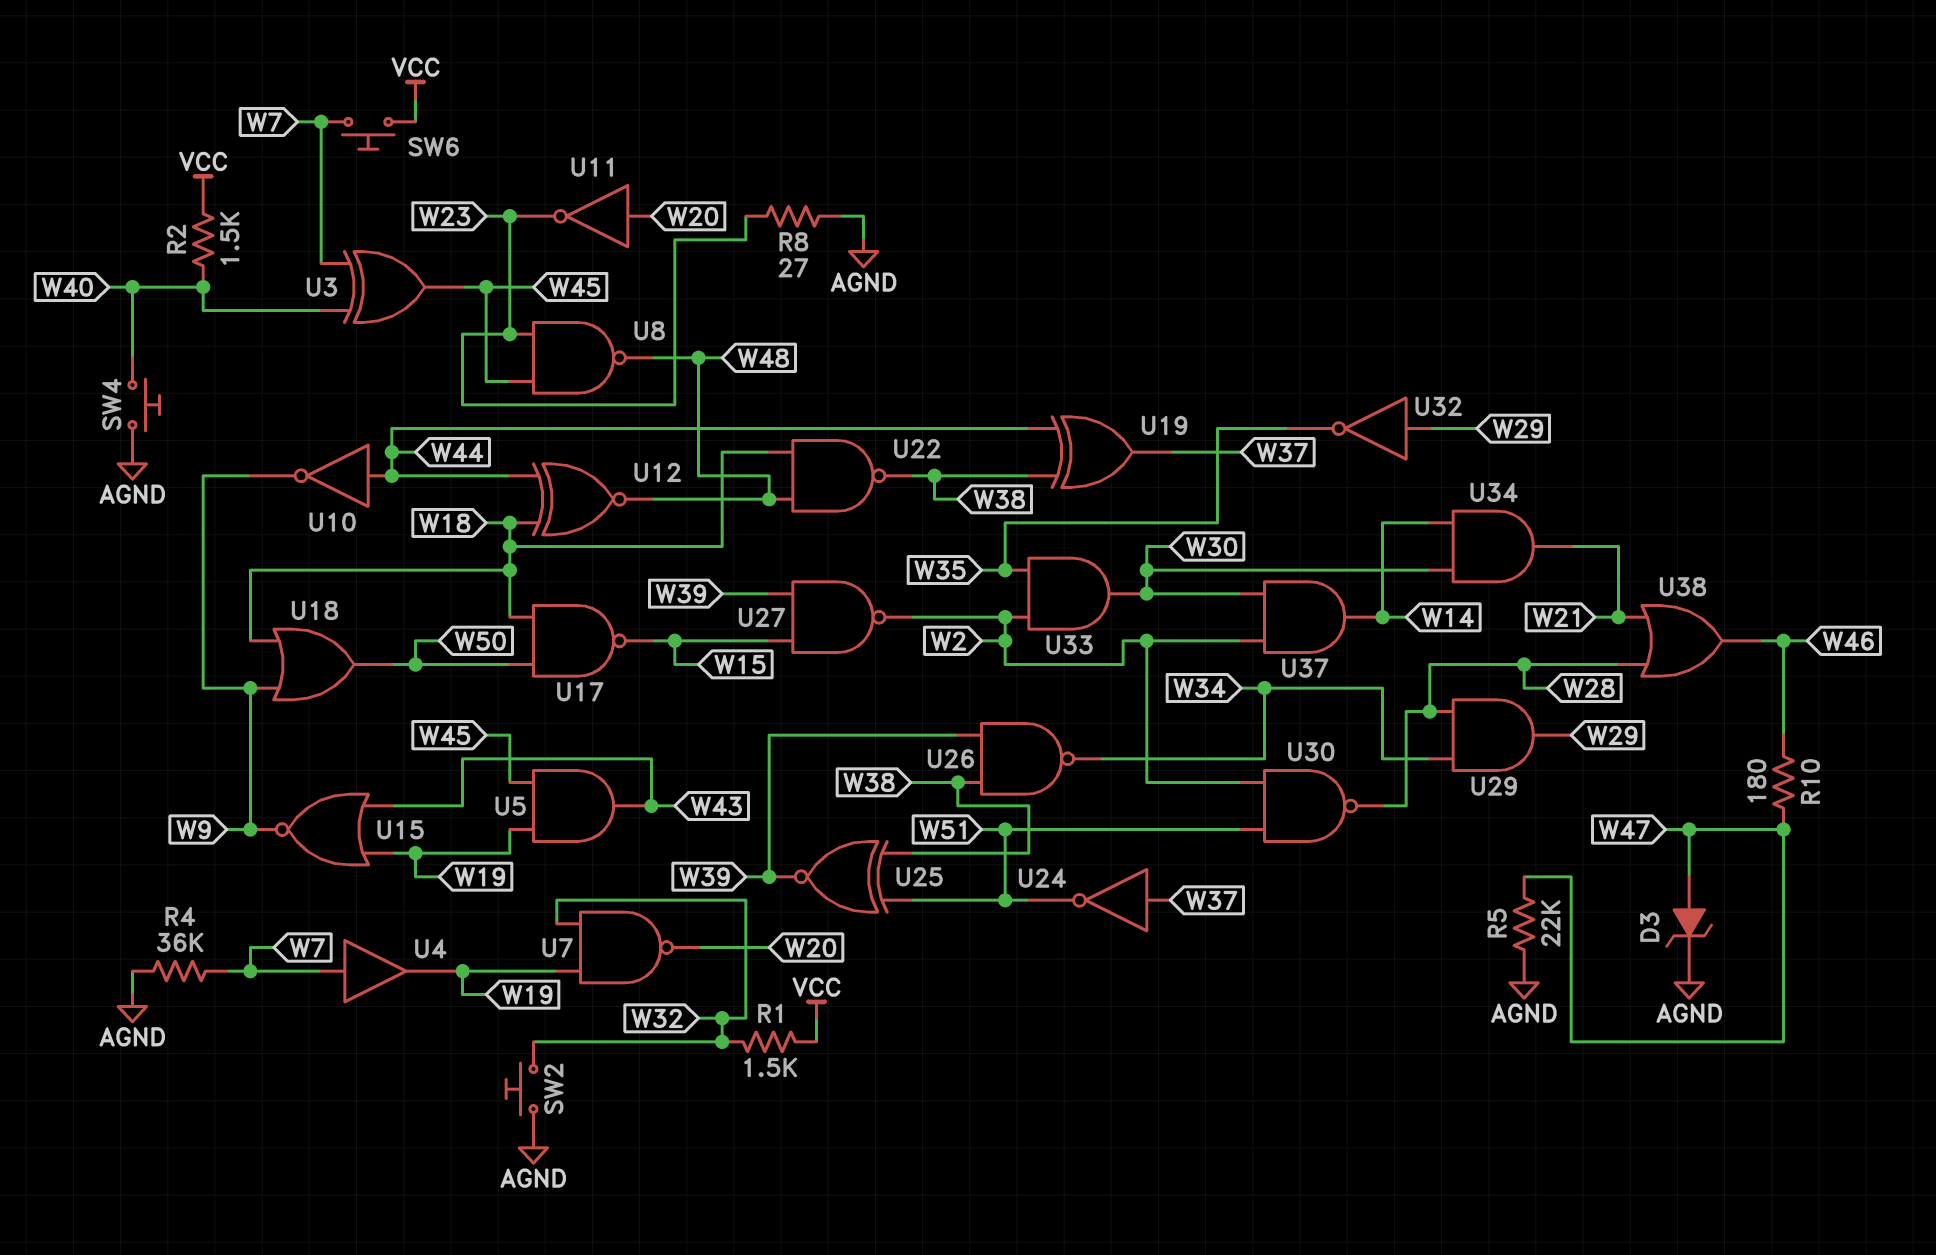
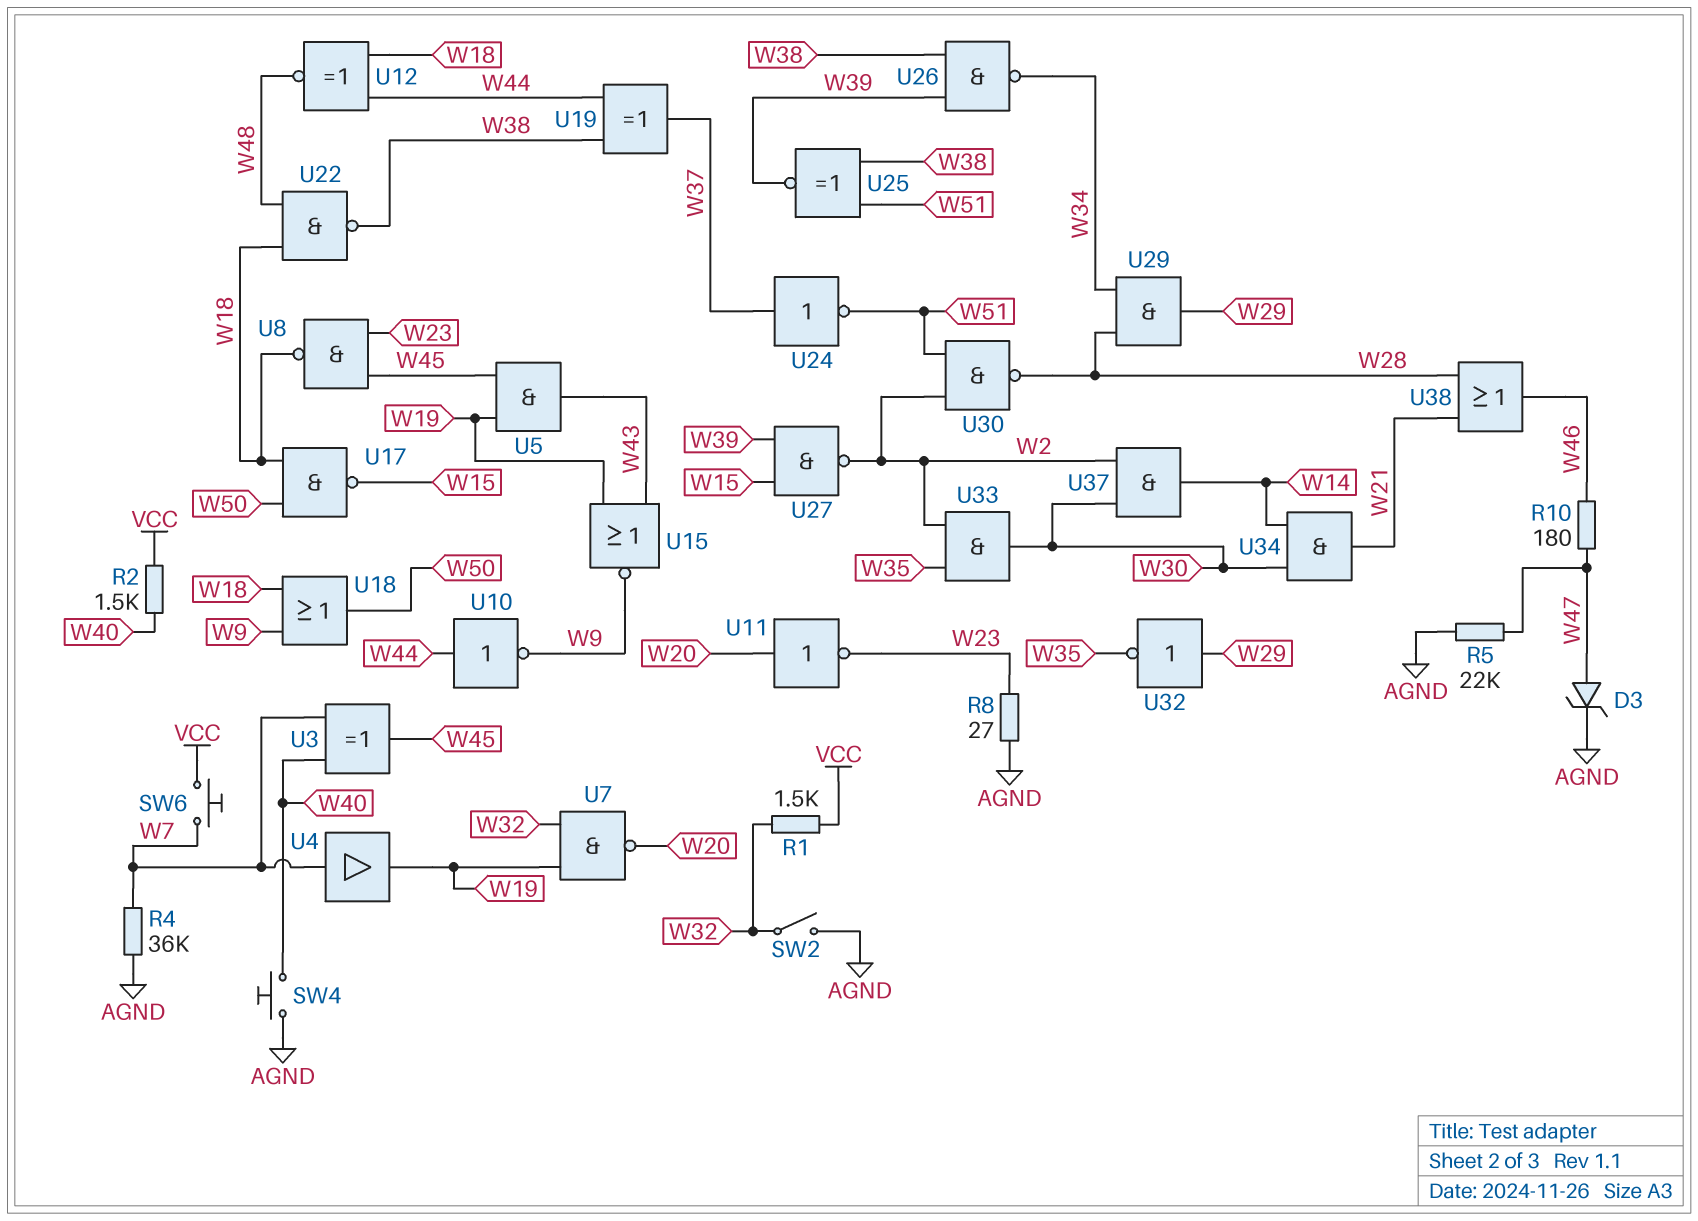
SW2: button (AGND, W32) -> switch (AGND, W32)
U8: NAND (in W23, in W45, out W48) -> NAND (in W23, in W45, out W18)

